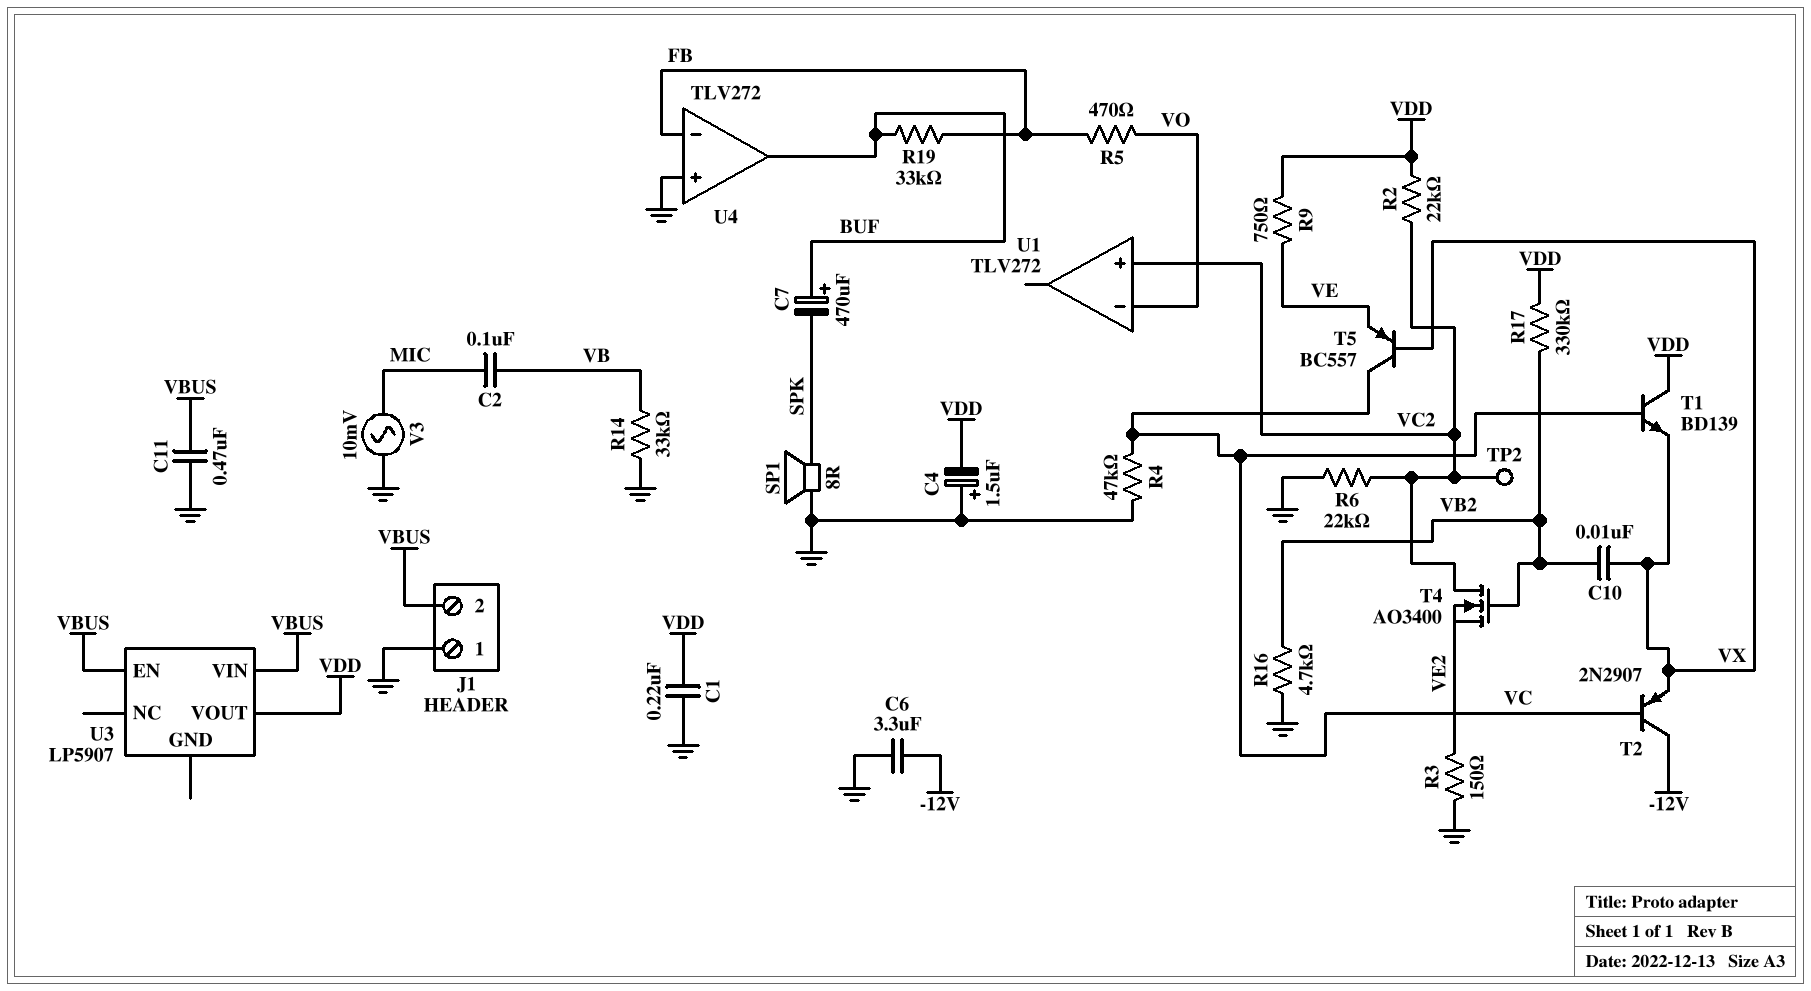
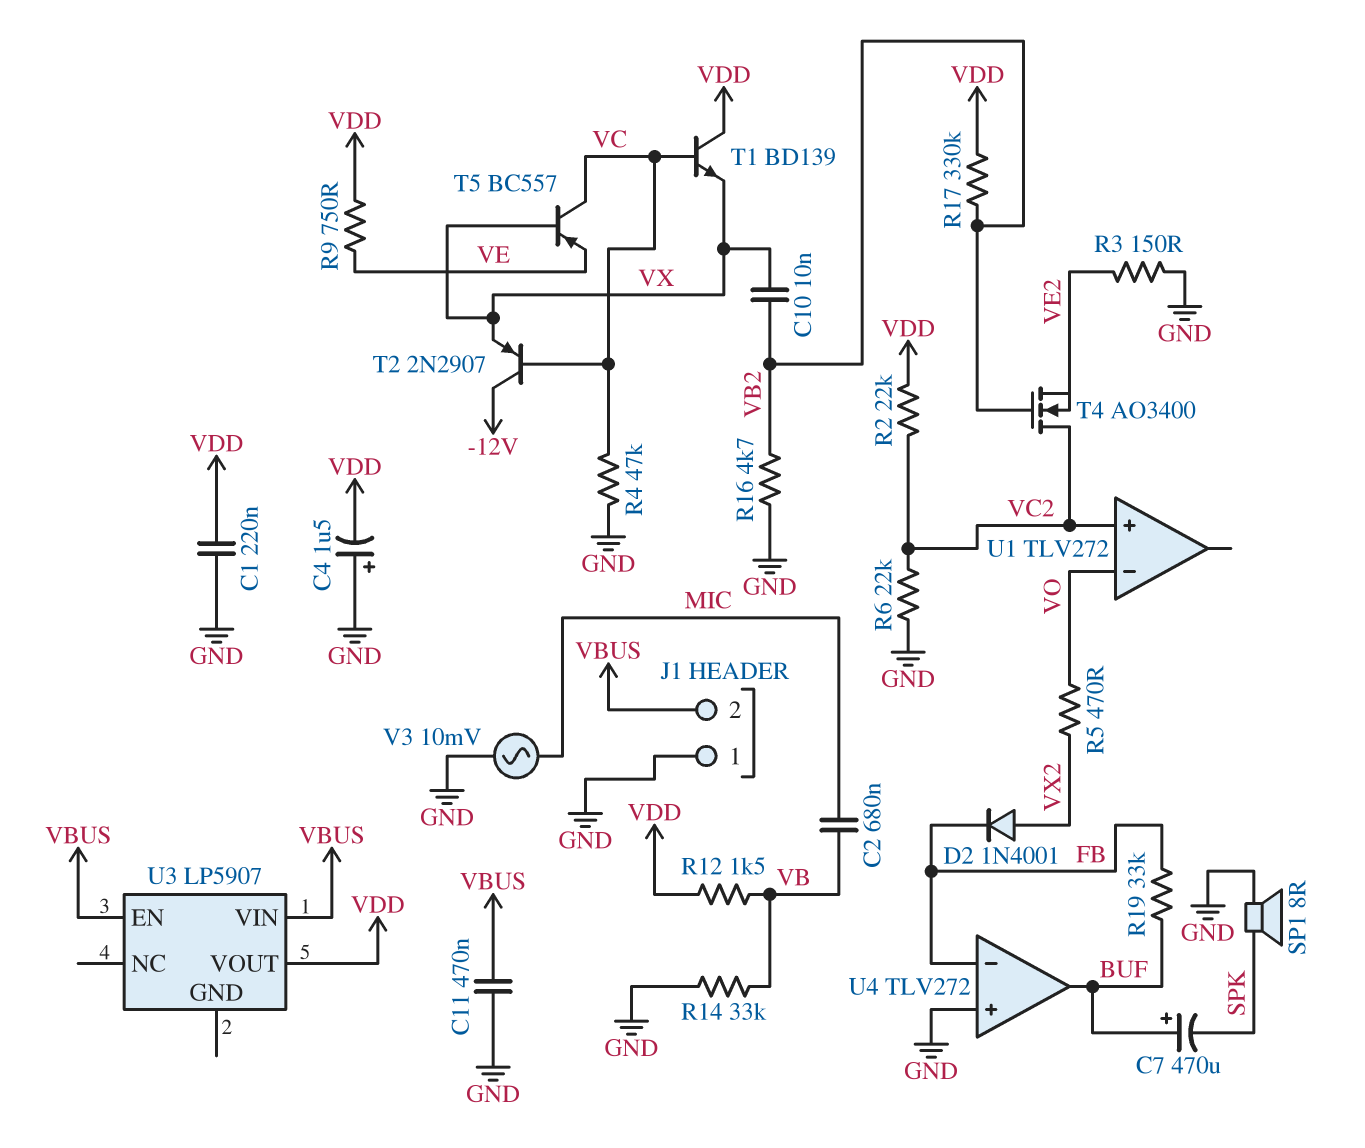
C2: 100nF (MIC, VB) -> 680nF (MIC, VB)
C6: 3.3uF (-12V, GND) -> none
D2: none -> diode 1N4001 (A VX2, K FB)
R5: 470 (FB, VO) -> 470 (VO, VX2)
R12: none -> 1.5k (VB, VDD)
TP2: test point (VC2) -> none

